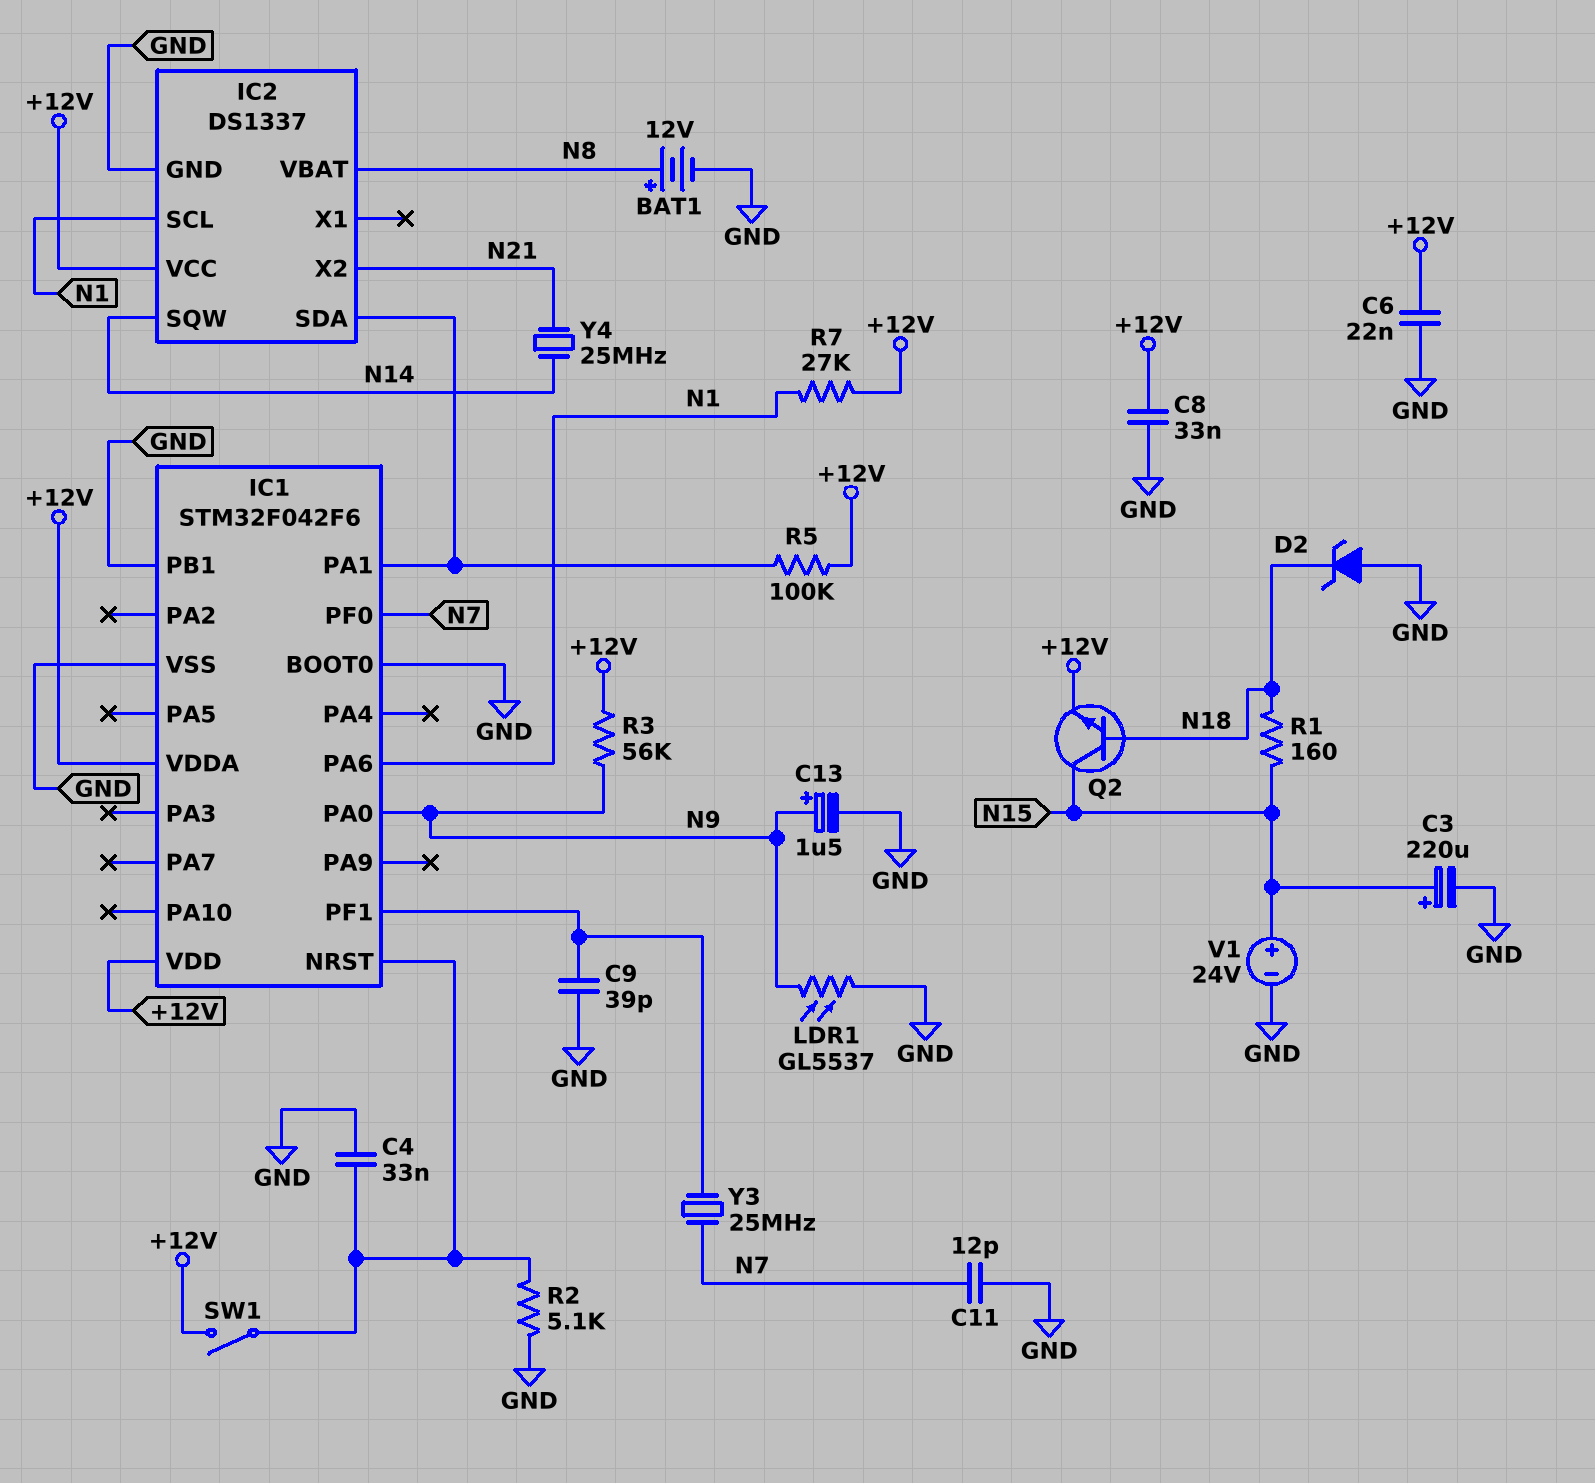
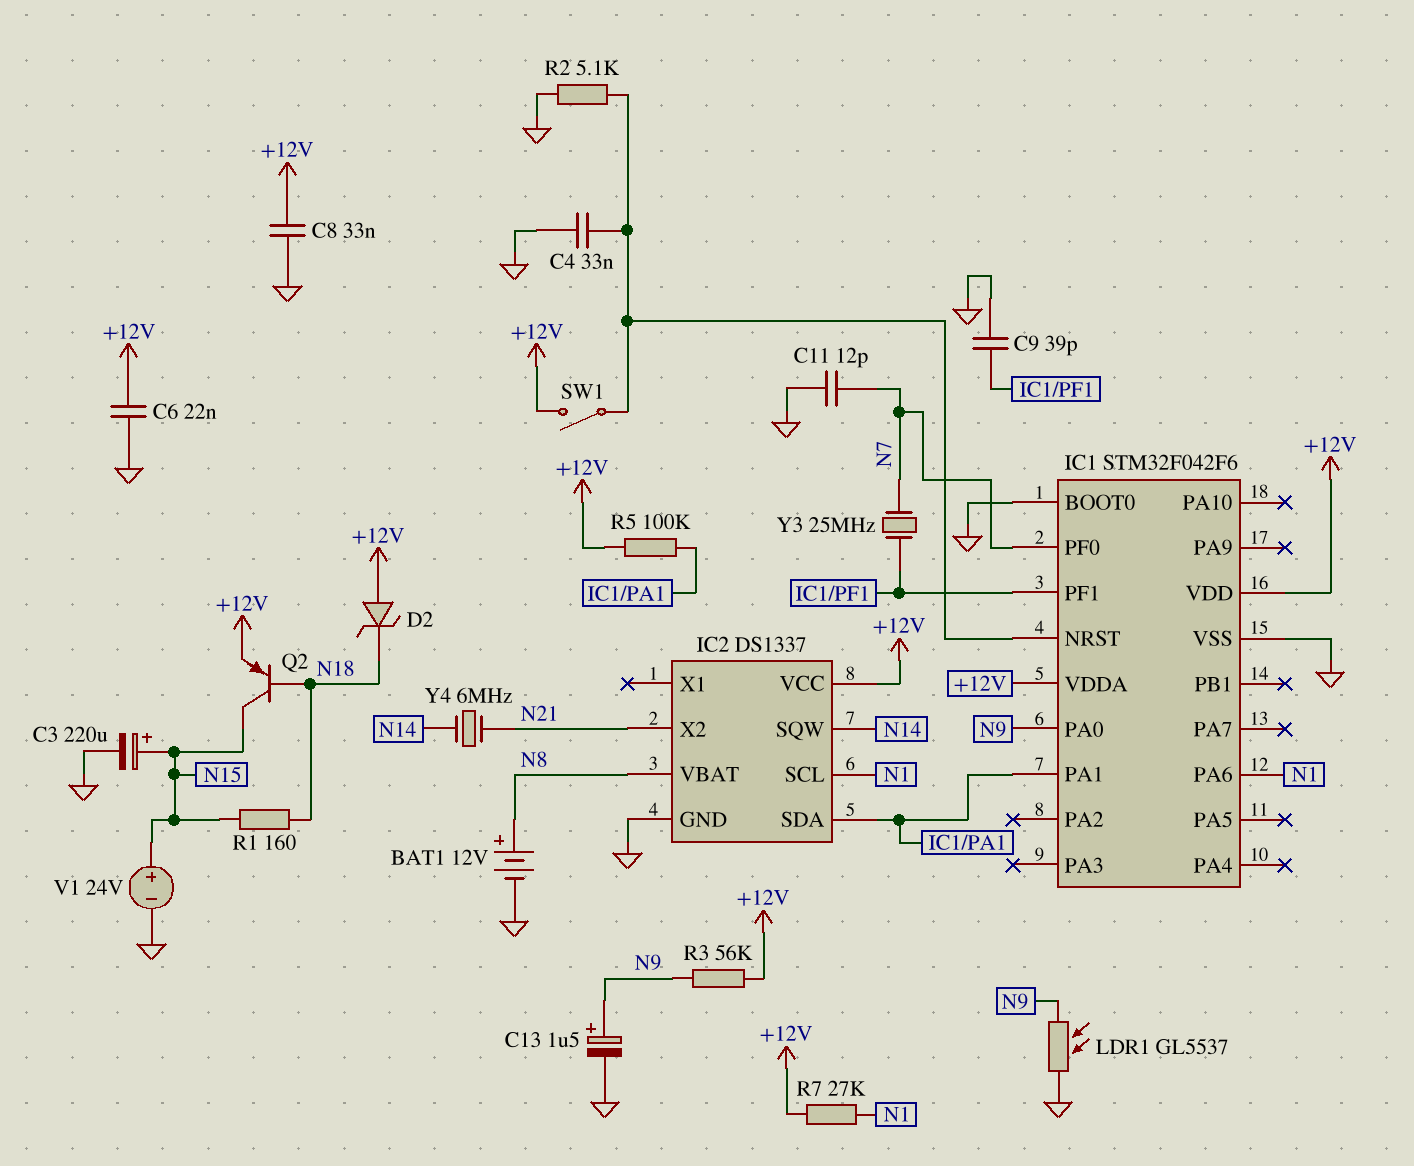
D2: zener (A GND, K N18) -> zener (A +12V, K N18)
IC1 pin PB1: GND -> none
Q2: NPN (B N18, C N15, E +12V) -> PNP (B N18, C N15, E +12V)
Y4: 25MHz (N14, N21) -> 6MHz (N14, N21)

